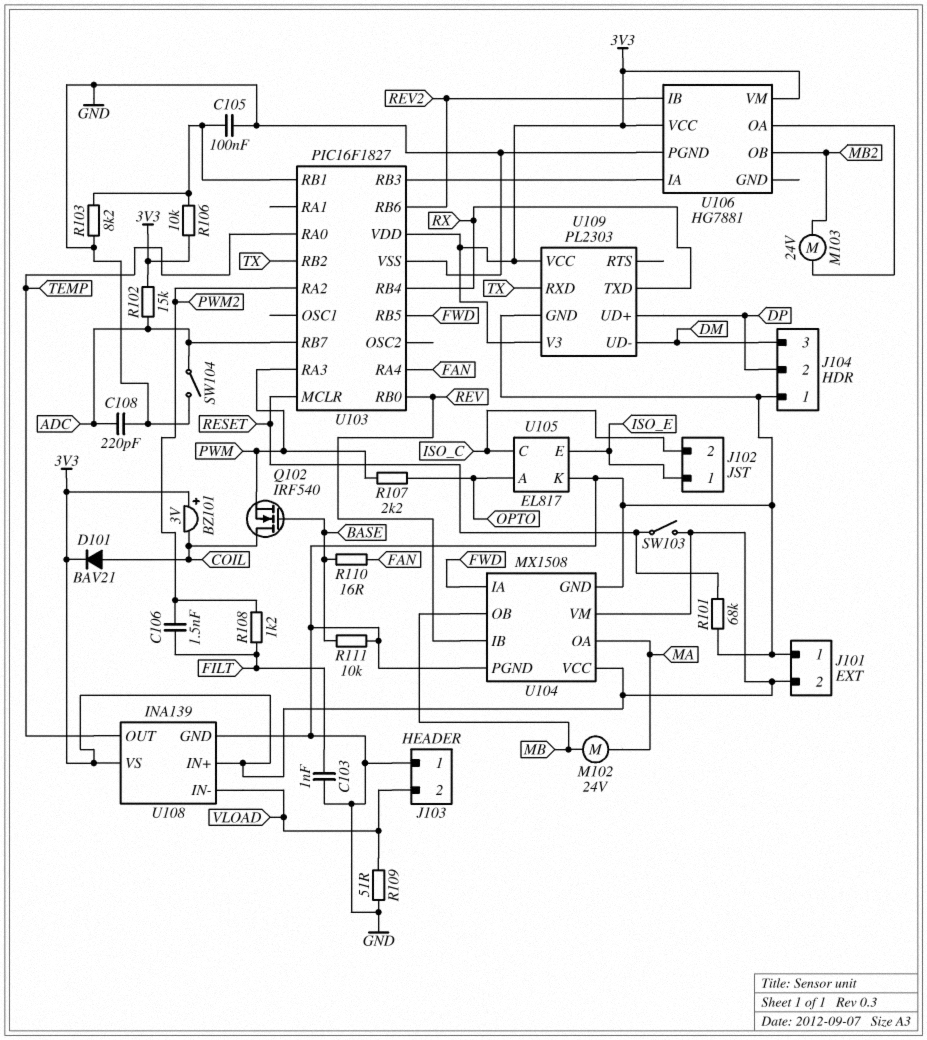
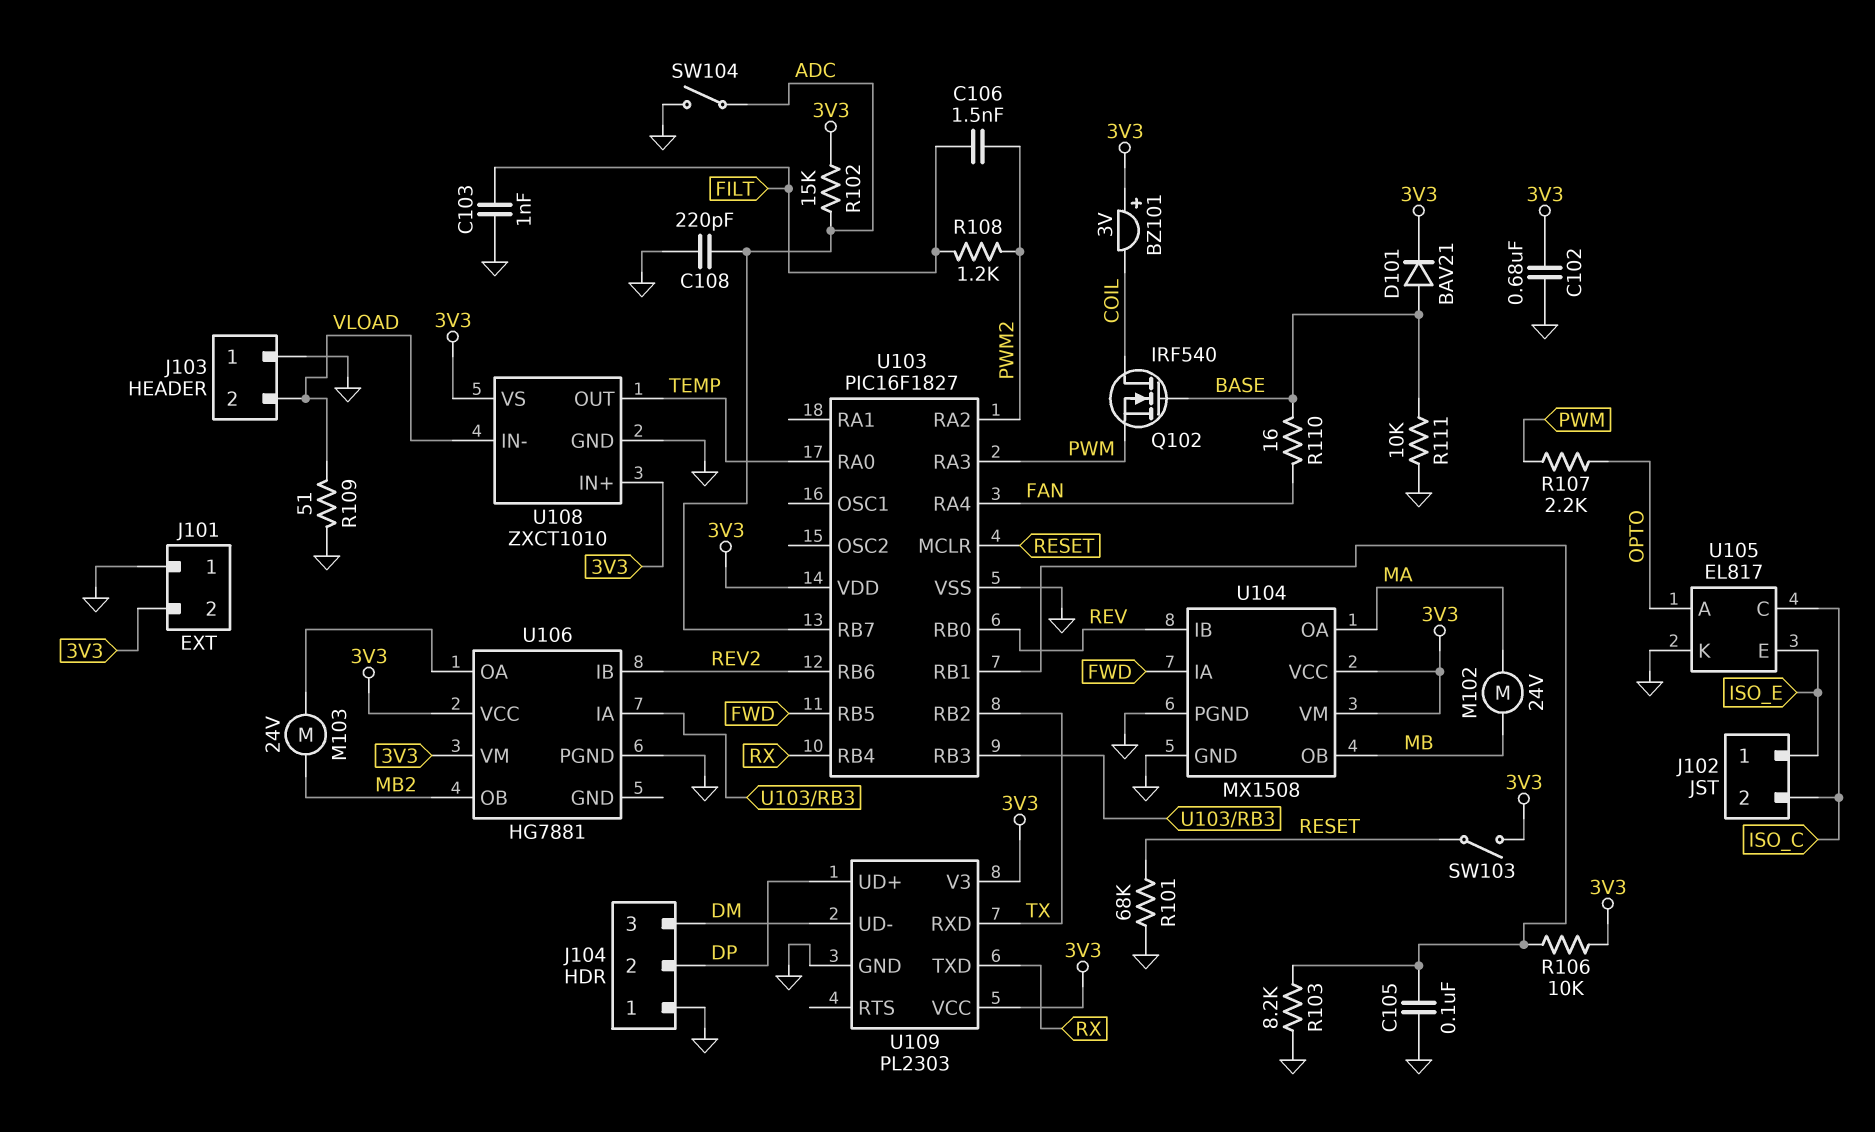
C102: none -> 680nF (3V3, GND)
D101: diode BAV21 (A COIL, K 3V3) -> diode BAV21 (A BASE, K 3V3)
U108: INA139 -> ZXCT1010

